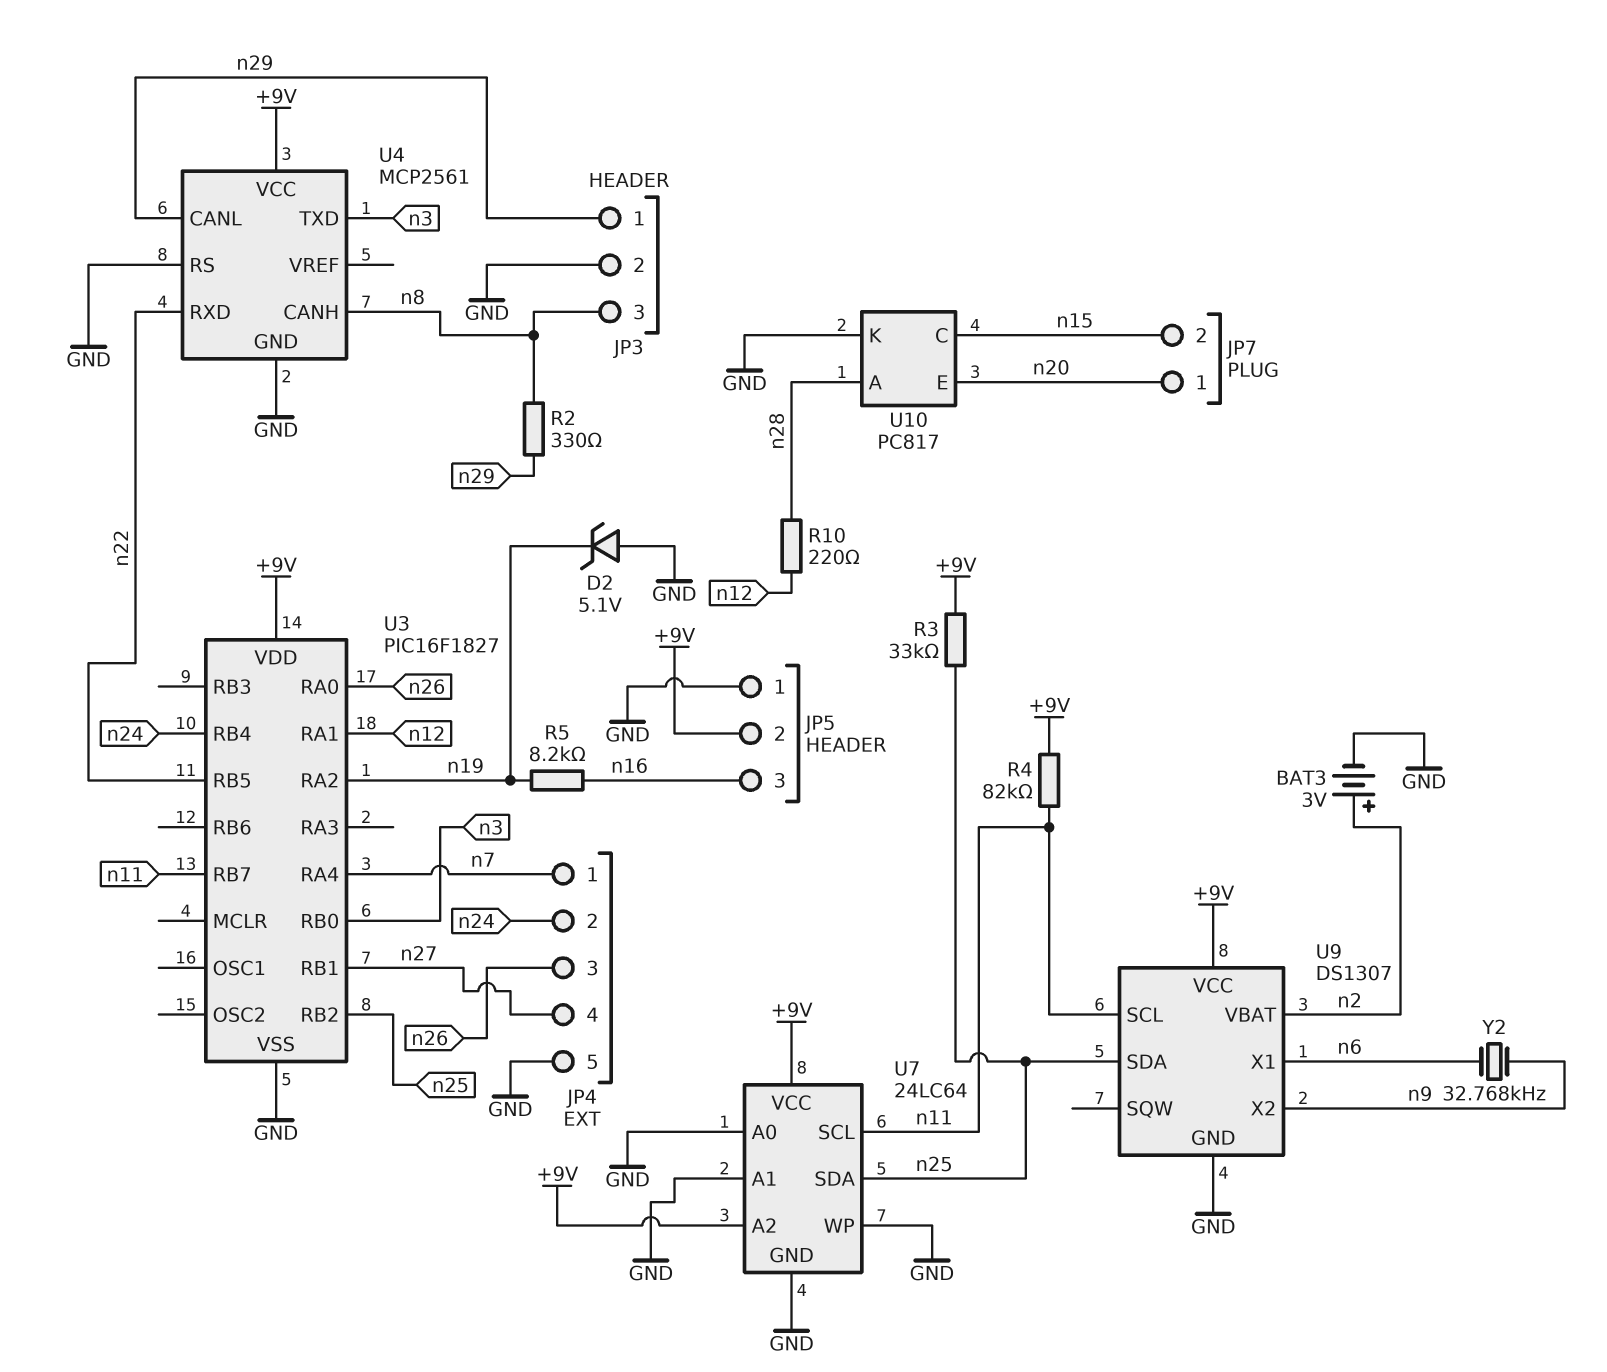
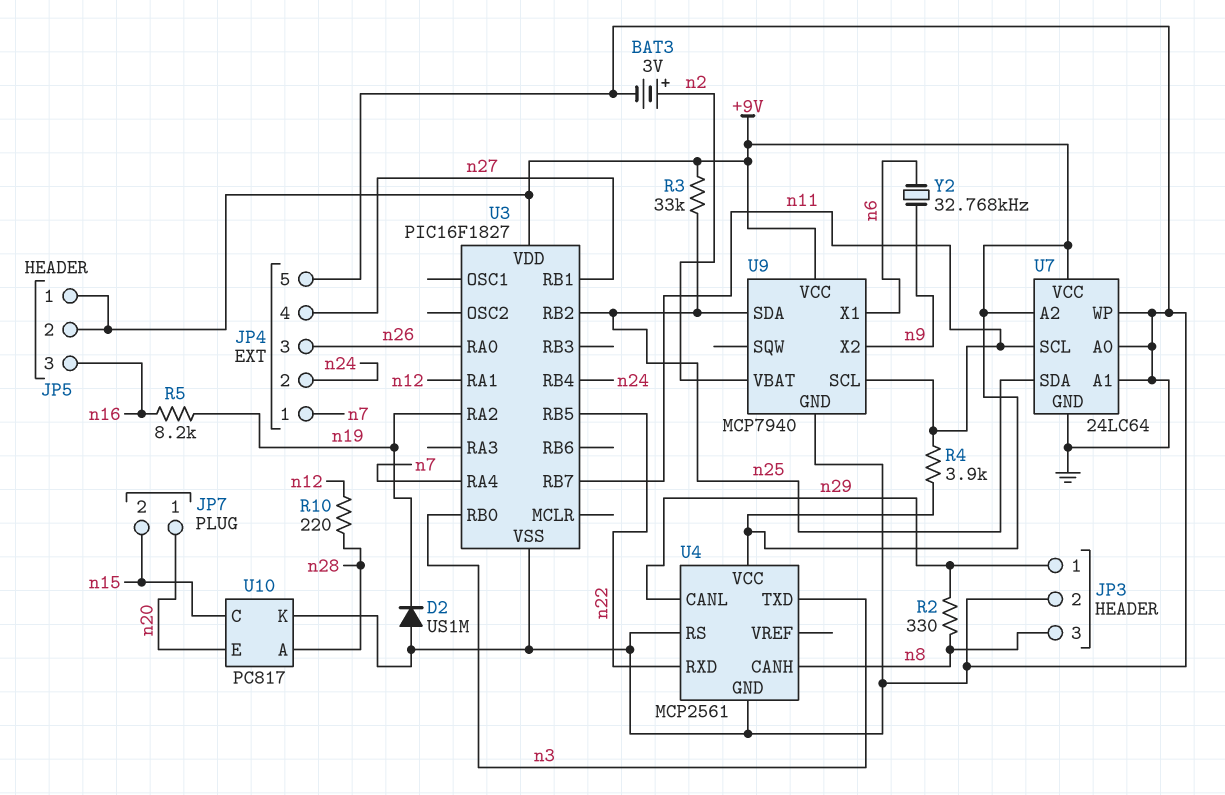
D2: zener 5.1V (A GND, K n19) -> diode US1M (A GND, K n19)
JP5 pin 1: GND -> +9V
R4: 82k (+9V, n11) -> 3.9k (+9V, n11)
U9: DS1307 -> MCP7940

